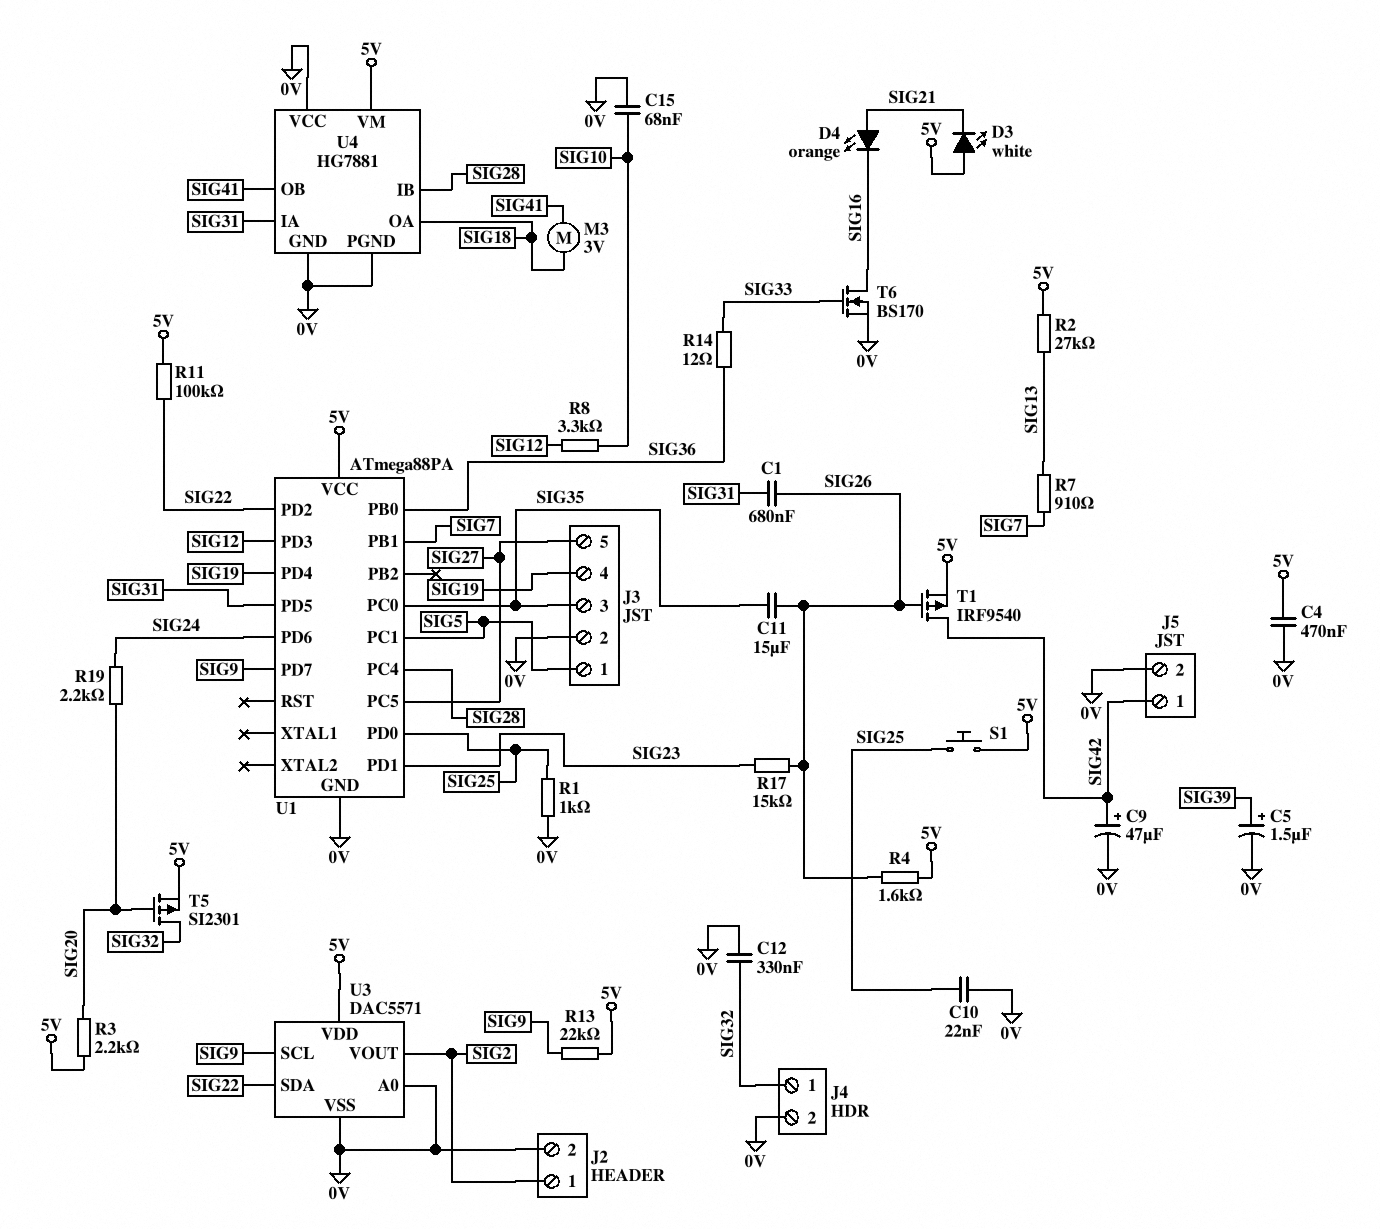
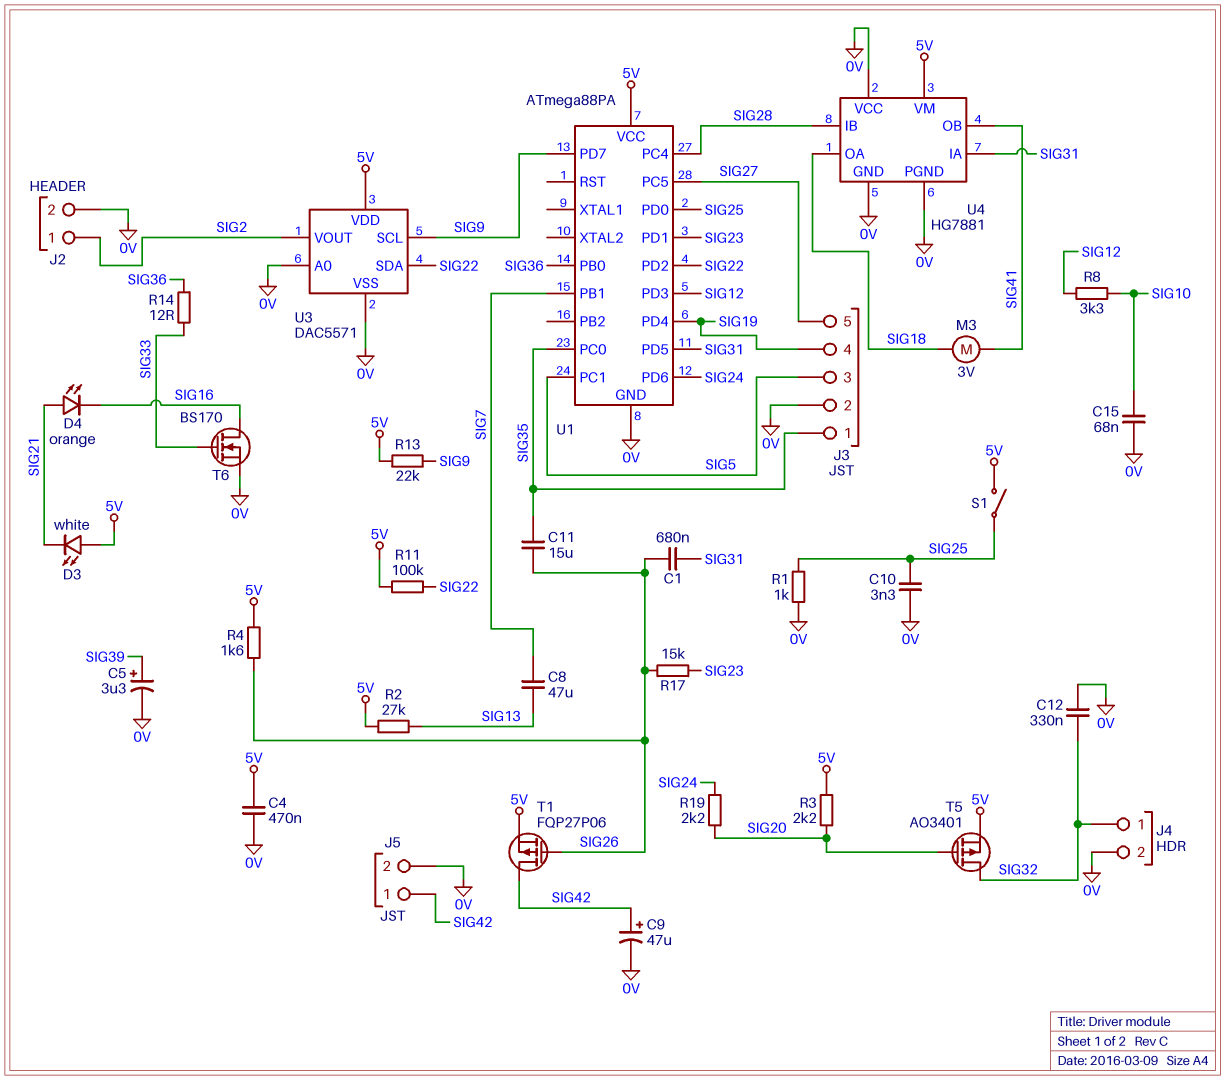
C5: 1.5uF (plus SIG39, minus 0V) -> 3.3uF (plus SIG39, minus 0V)
C8: none -> 47uF (SIG7, SIG13)
C10: 22nF (0V, SIG25) -> 3.3nF (0V, SIG25)
J3 pin 1: SIG5 -> SIG35
J3 pin 3: SIG35 -> SIG5
R7: 910 (SIG7, SIG13) -> none
S1: button (5V, SIG25) -> switch (5V, SIG25)
T1: PMOS IRF9540 (G SIG26, D SIG42, S 5V) -> PMOS FQP27P06 (G SIG26, D SIG42, S 5V)
T5: PMOS SI2301 (G SIG20, D SIG32, S 5V) -> PMOS AO3401 (G SIG20, D SIG32, S 5V)

